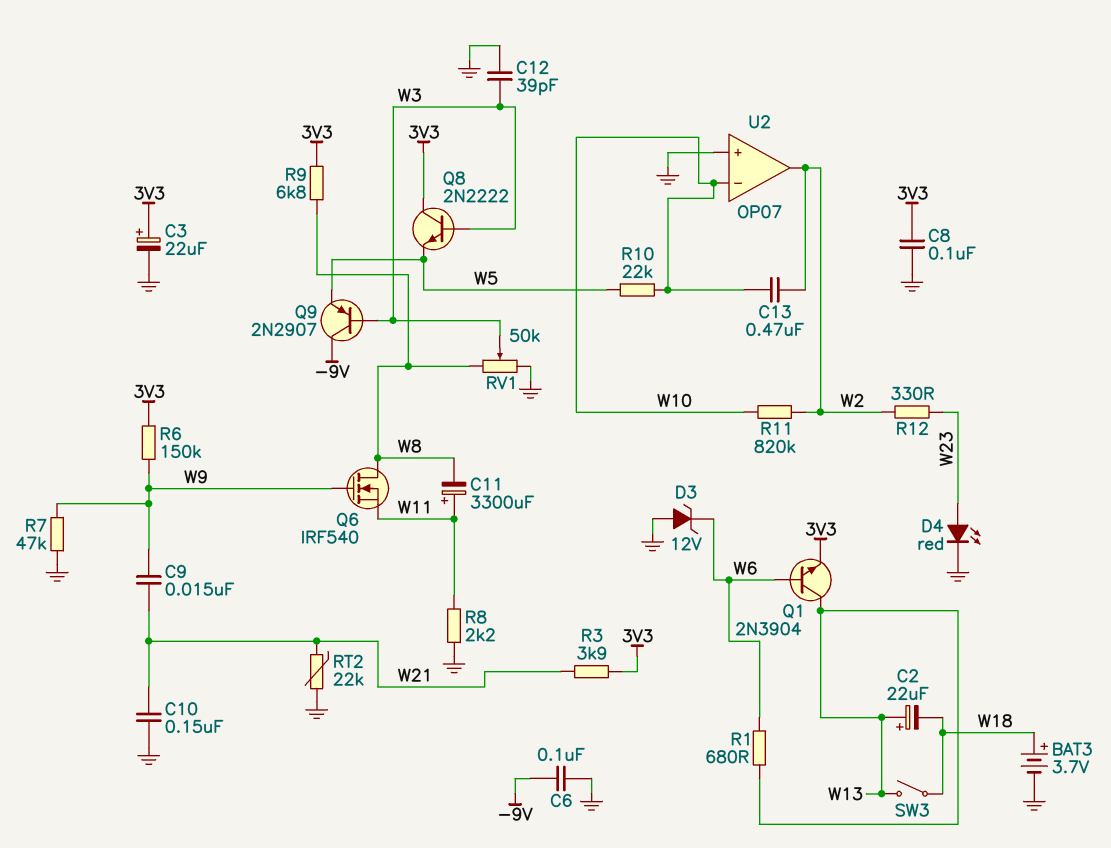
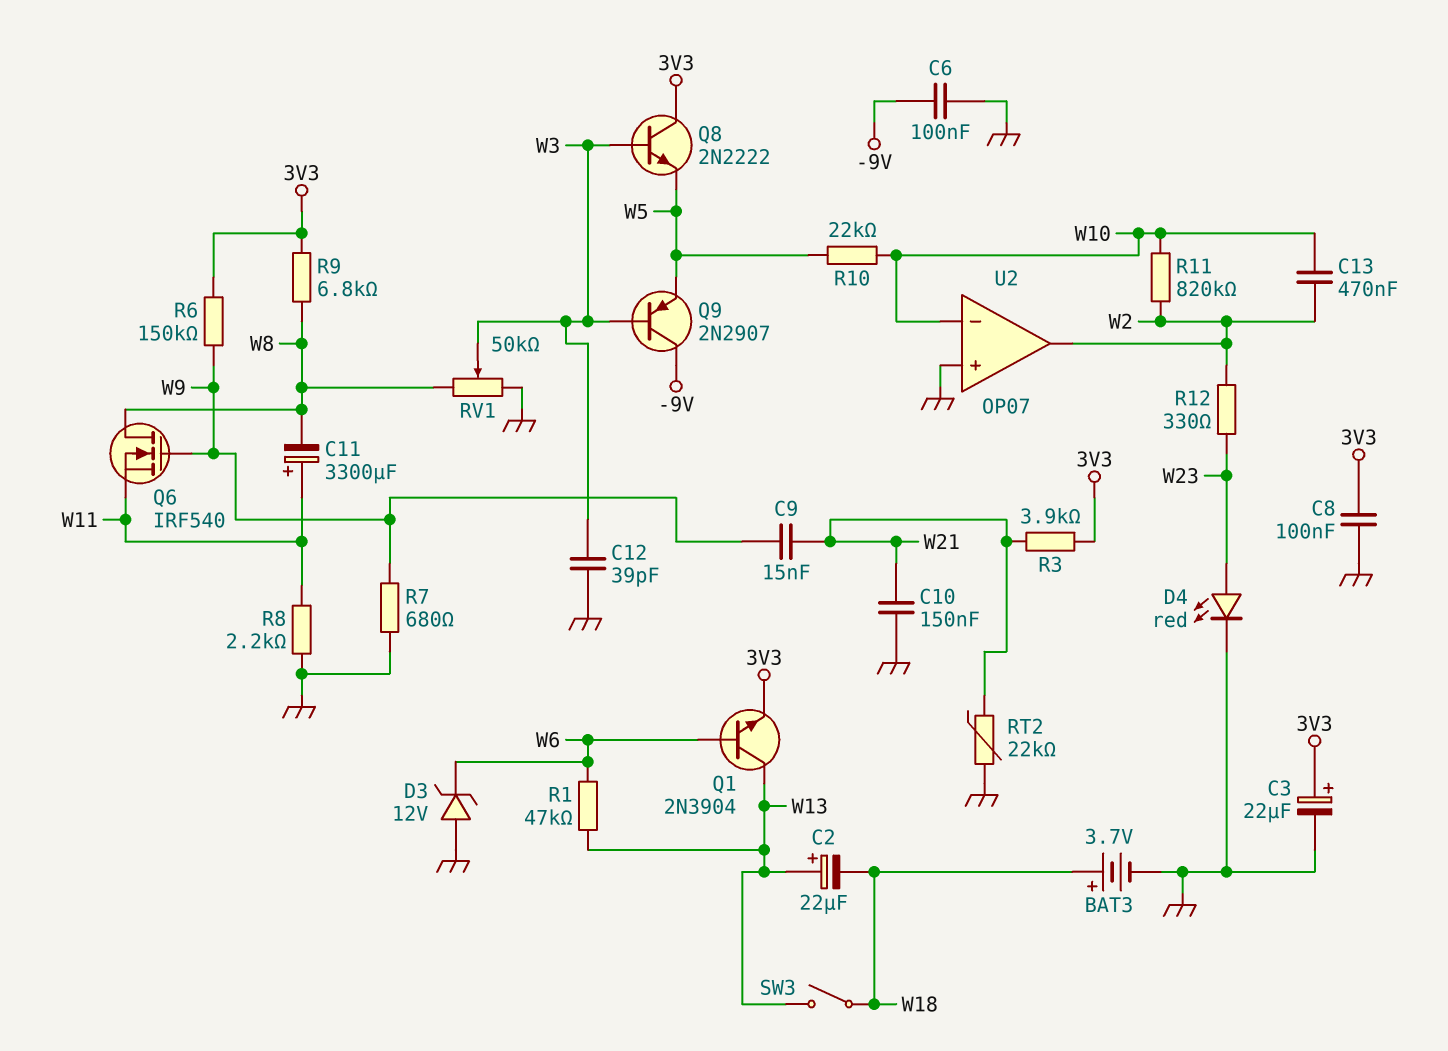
R1: 680 (W6, W13) -> 47k (W6, W13)
R7: 47k (GND, W9) -> 680 (GND, W9)

